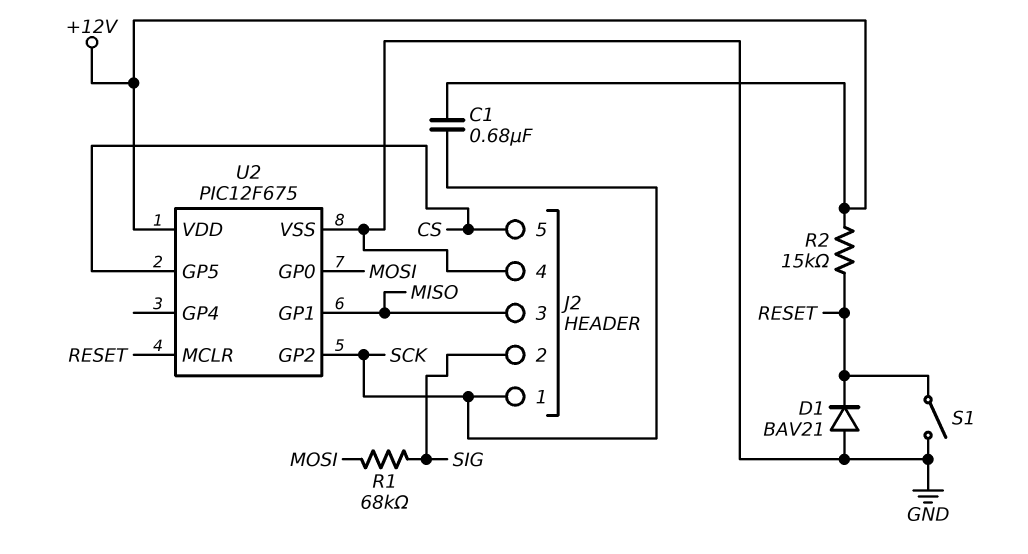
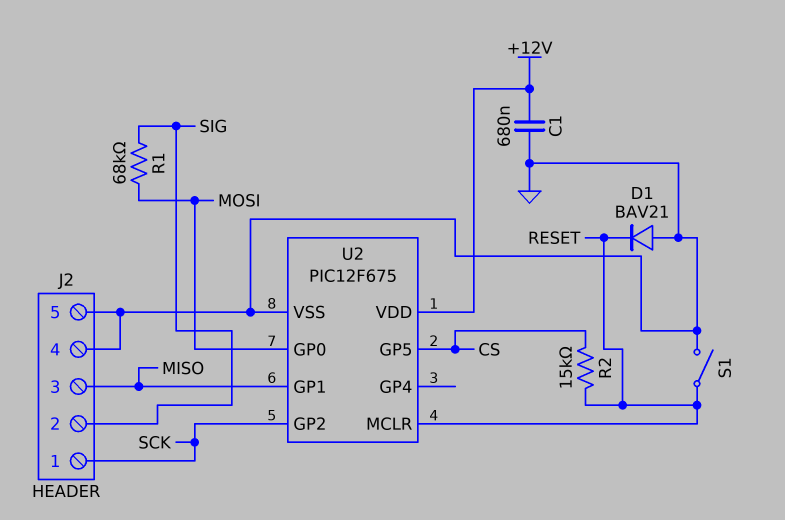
C1: 680nF (+12V, SCK) -> 680nF (+12V, GND)
J2 pin 5: CS -> GND
R2: 15k (+12V, RESET) -> 15k (CS, RESET)

